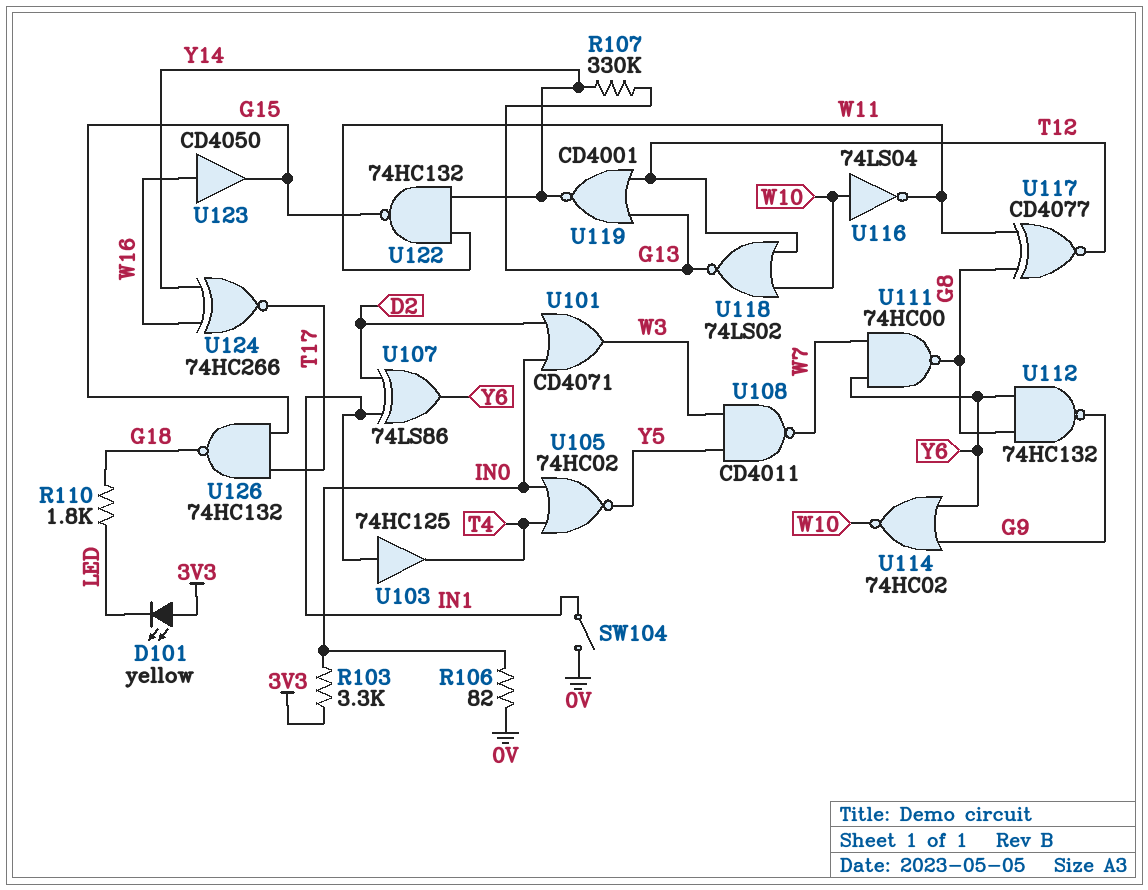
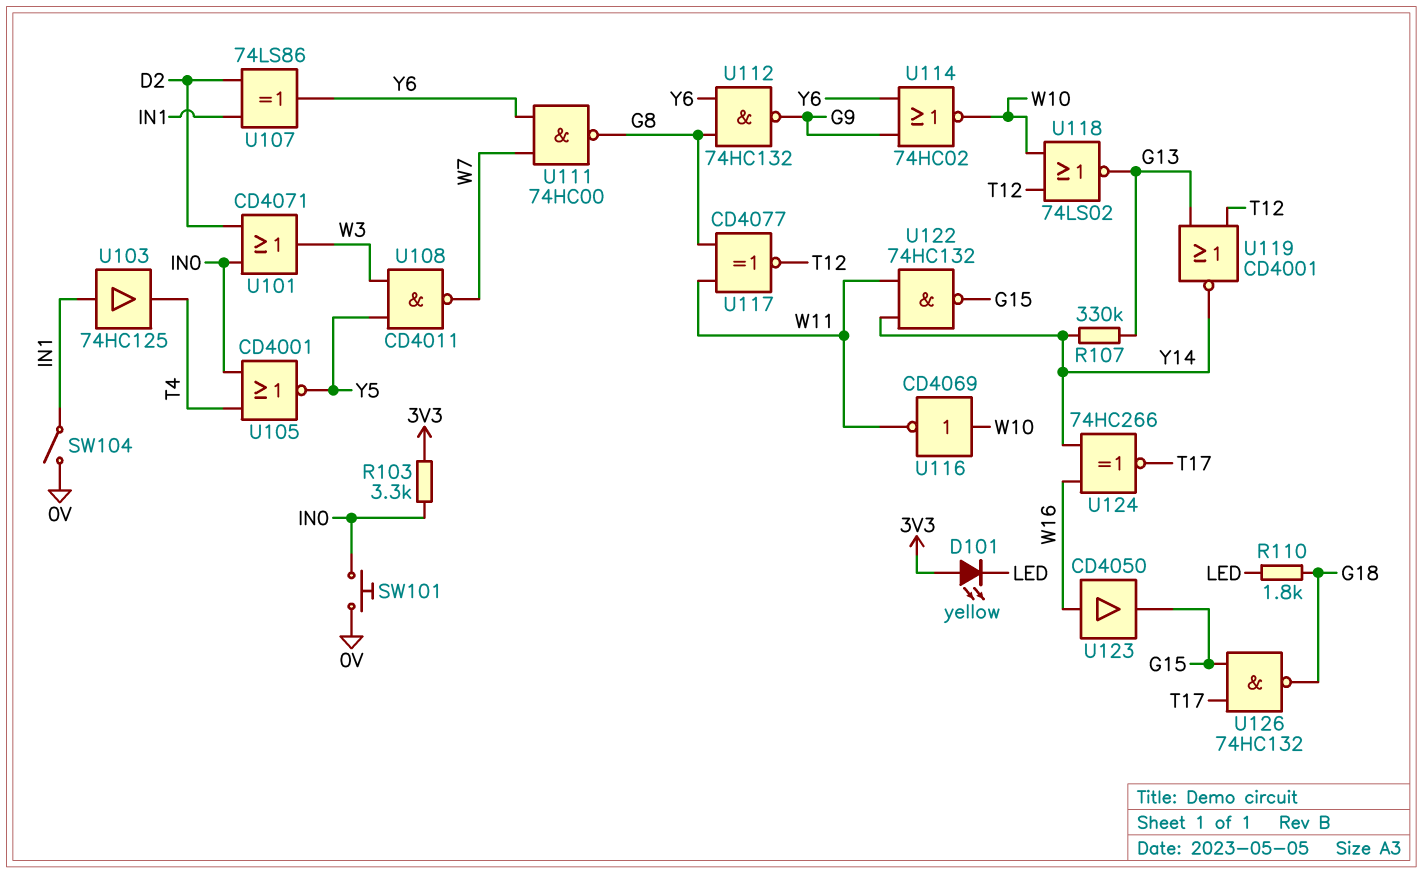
R106: 82 (0V, IN0) -> none
SW101: none -> button (0V, IN0)
U105: NOR 74HC02 (in IN0, in T4, out Y5) -> NOR CD4001 (in IN0, in T4, out Y5)
U116: NOT 74LS04 (in W10, out W11) -> NOT CD4069 (in W10, out W11)

